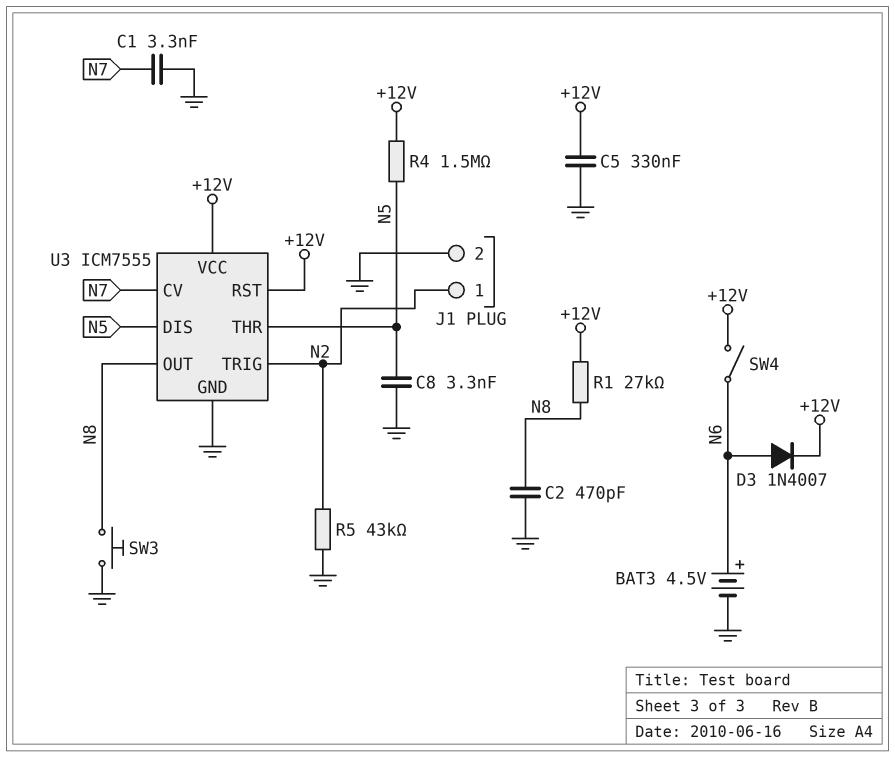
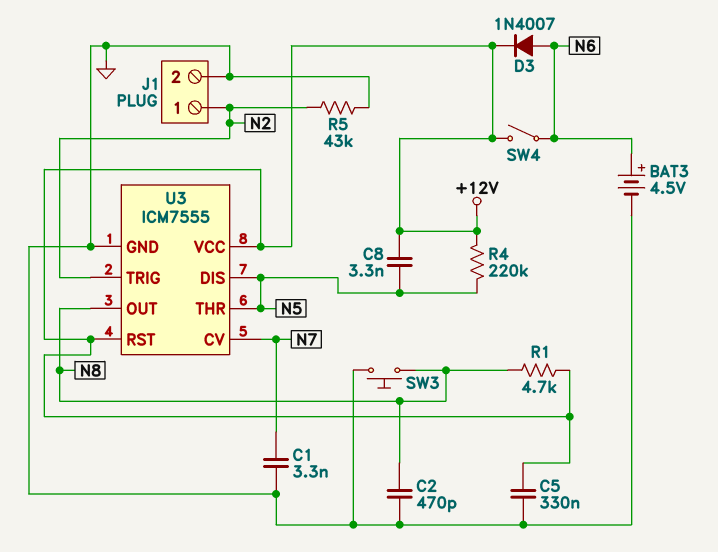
C8: 3.3nF (GND, N5) -> 3.3nF (+12V, N5)
R1: 27k (+12V, N8) -> 4.7k (+12V, N8)
R4: 1.5M (+12V, N5) -> 220k (+12V, N5)

